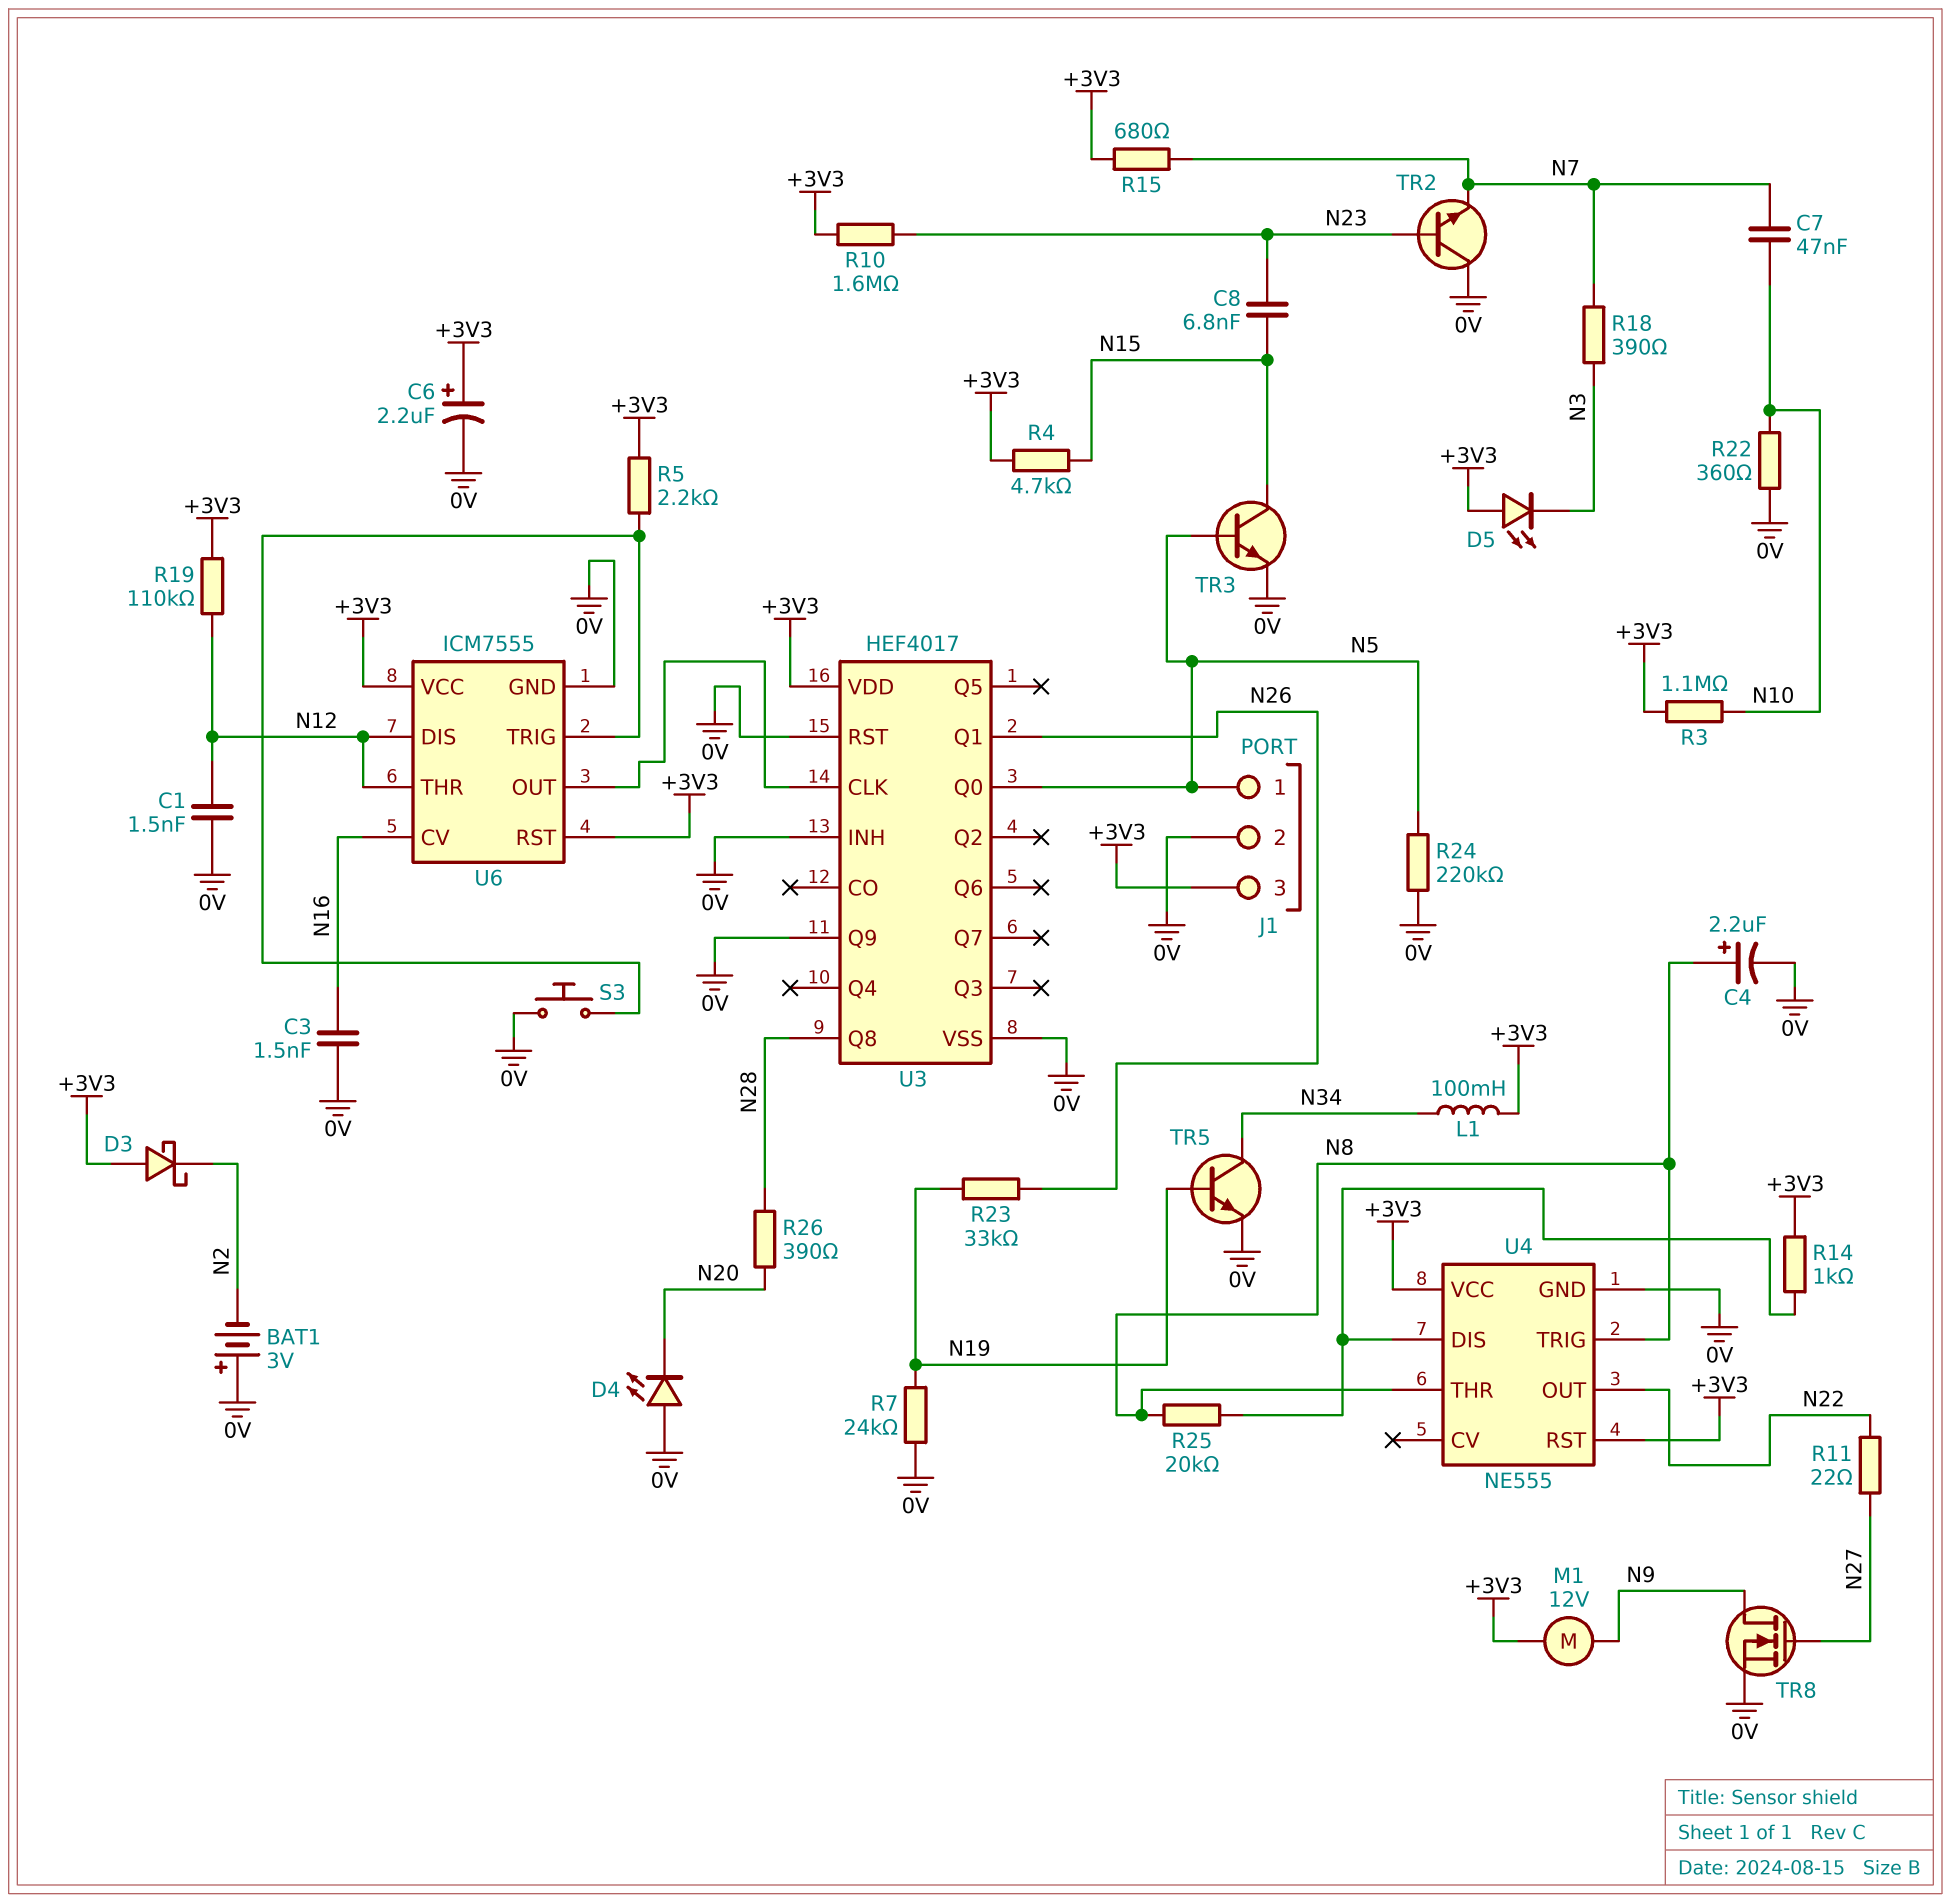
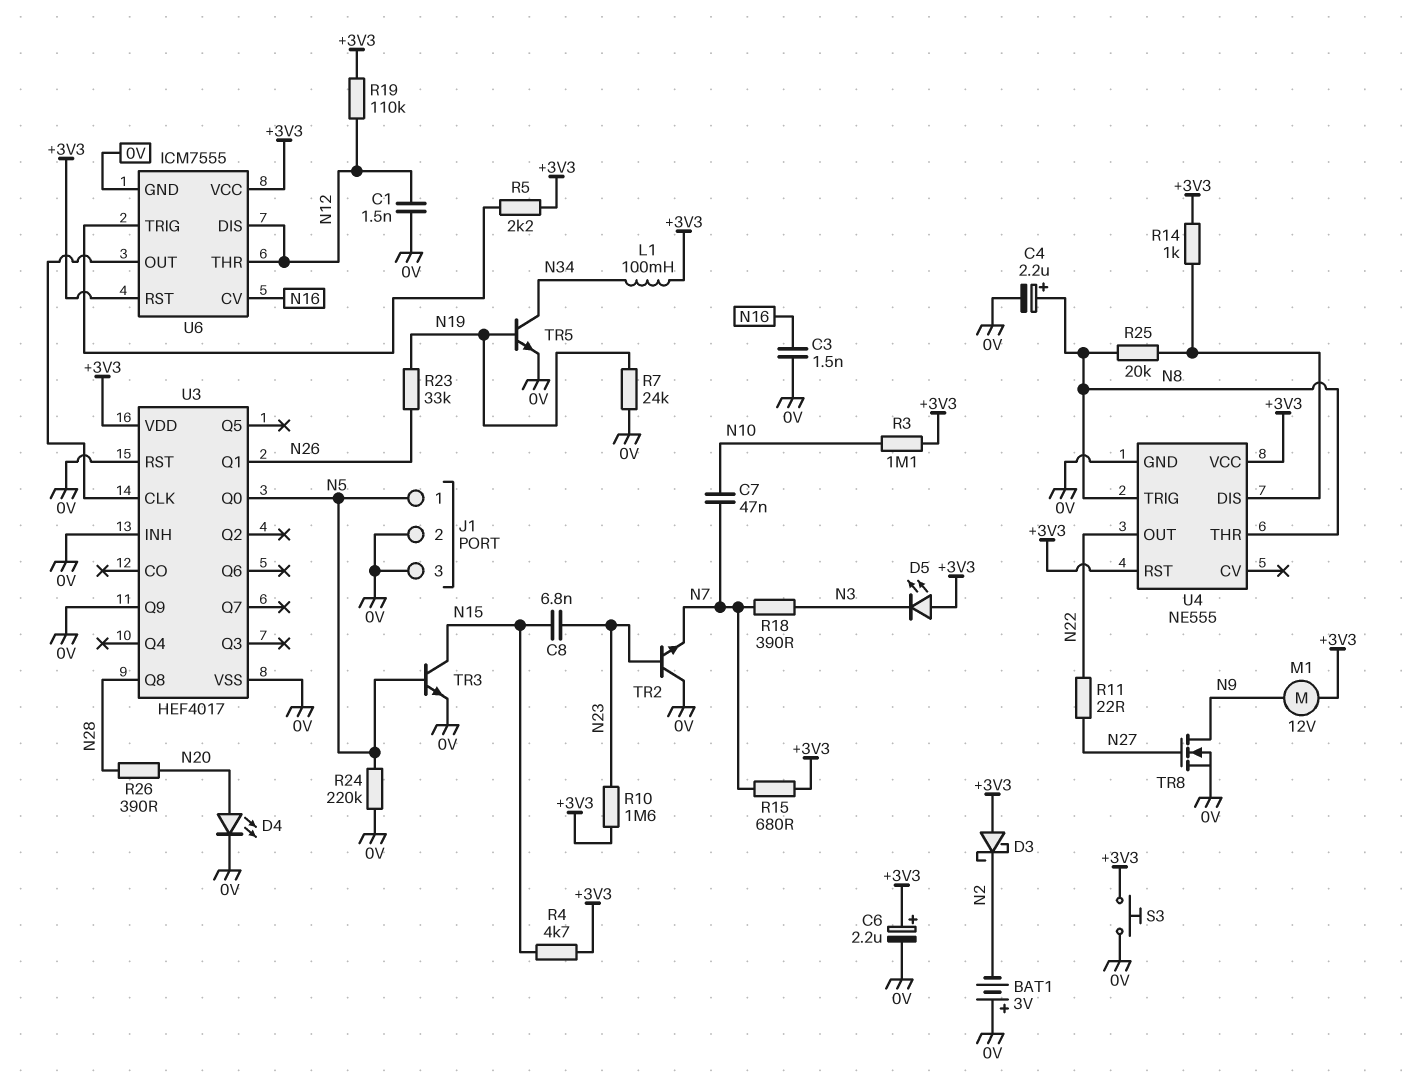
D4: LED (A 0V, K N20) -> LED (A N20, K 0V)
J1 pin 3: +3V3 -> 0V
R22: 360 (0V, N10) -> none
S3: button (0V, U6/TRIG) -> button (+3V3, 0V)

